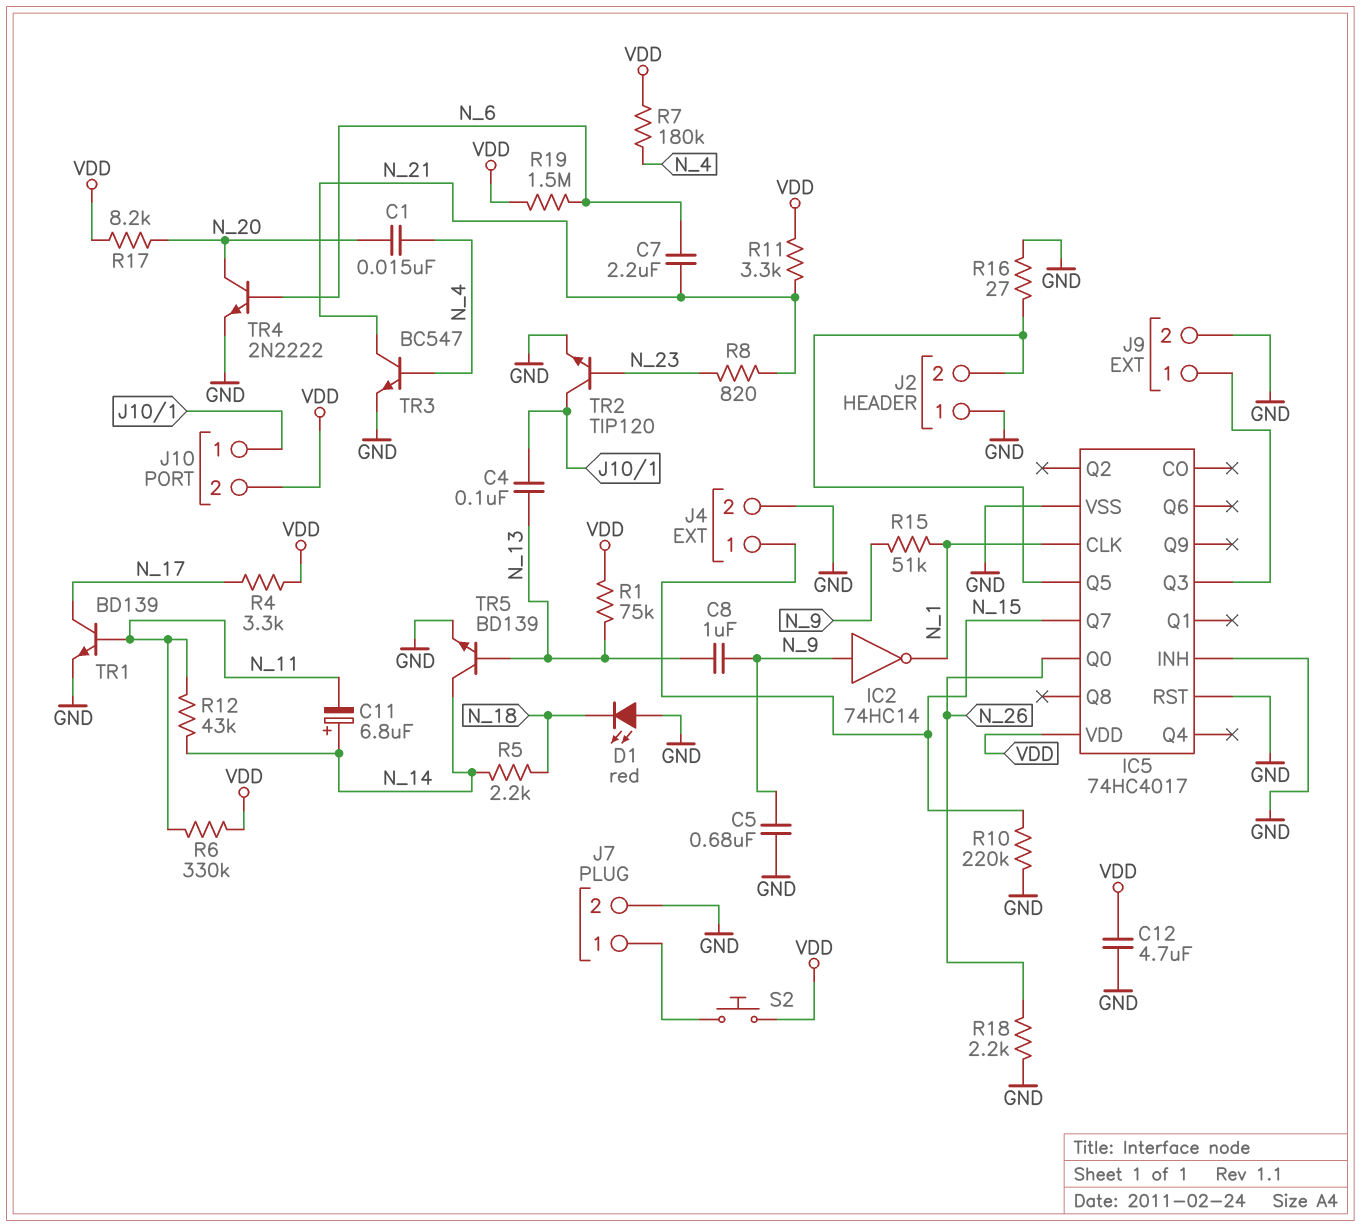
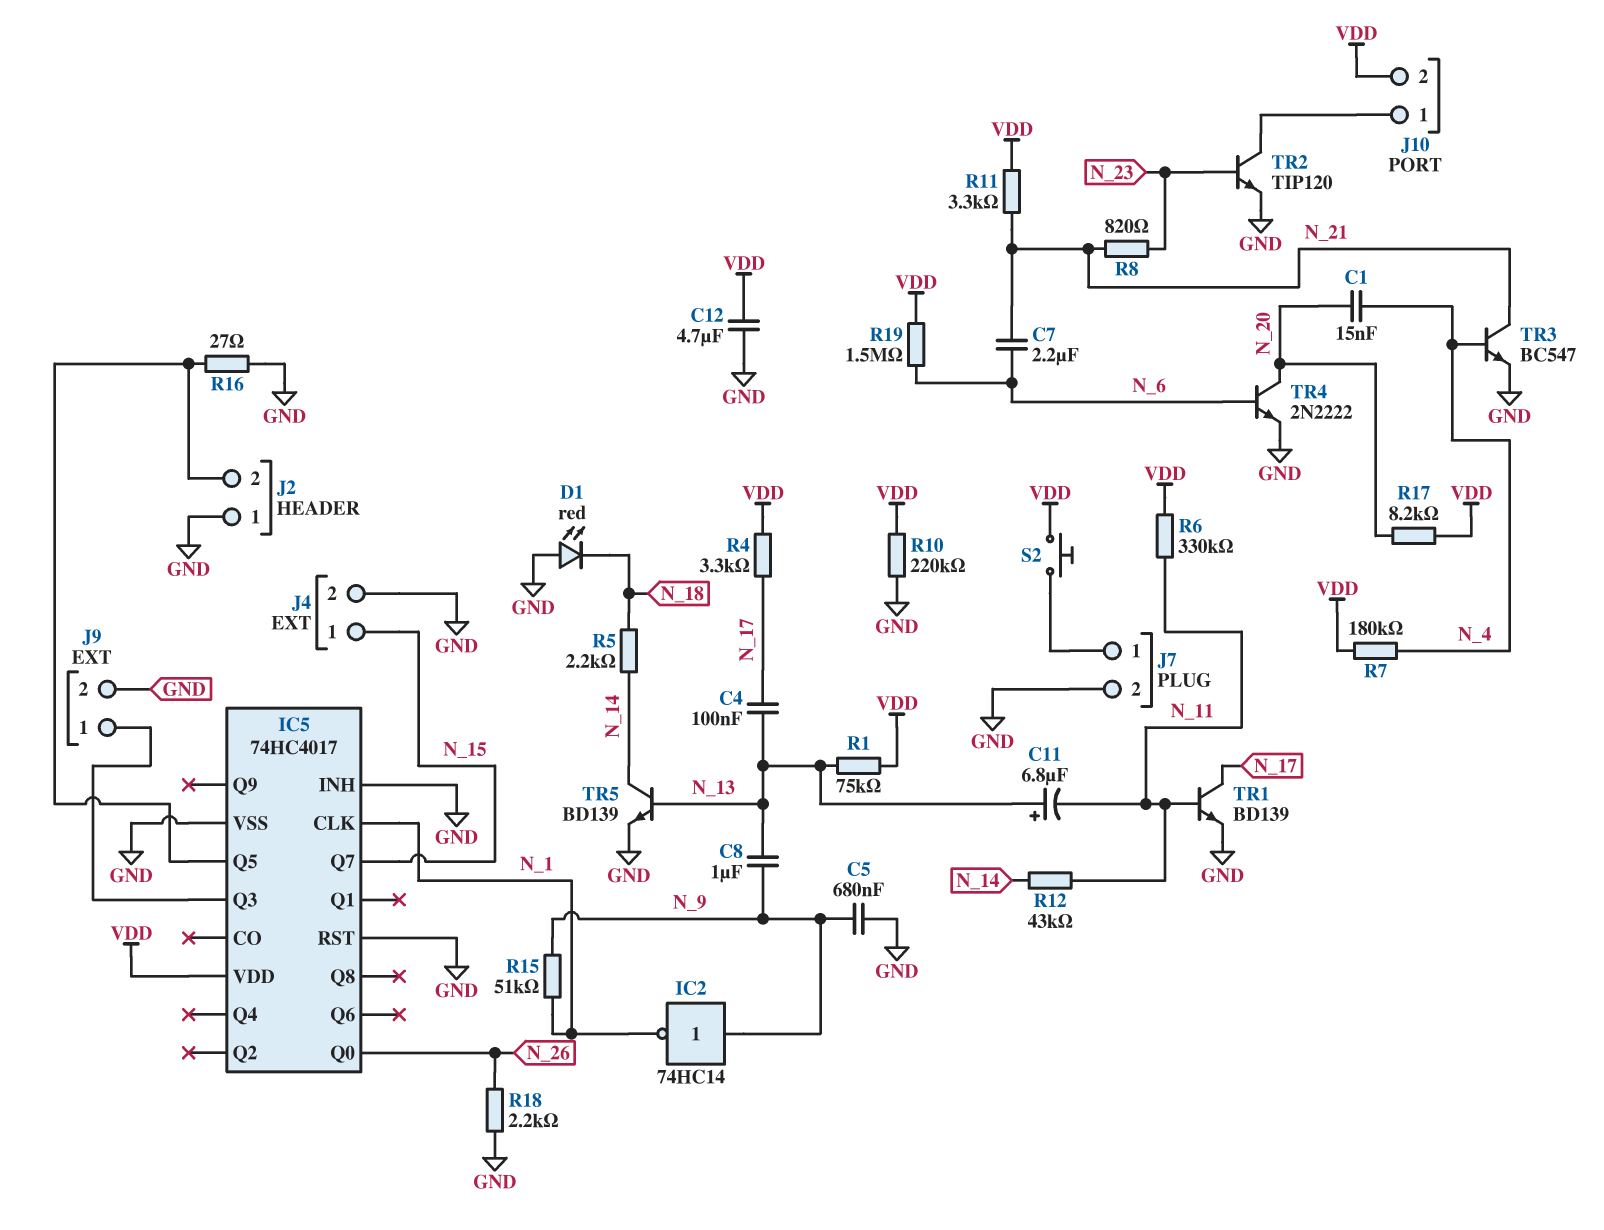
C4: 100nF (J10/1, N_13) -> 100nF (N_13, N_17)
C11: 6.8uF (plus N_14, minus N_11) -> 6.8uF (plus N_13, minus N_11)
R10: 220k (GND, N_15) -> 220k (GND, VDD)

